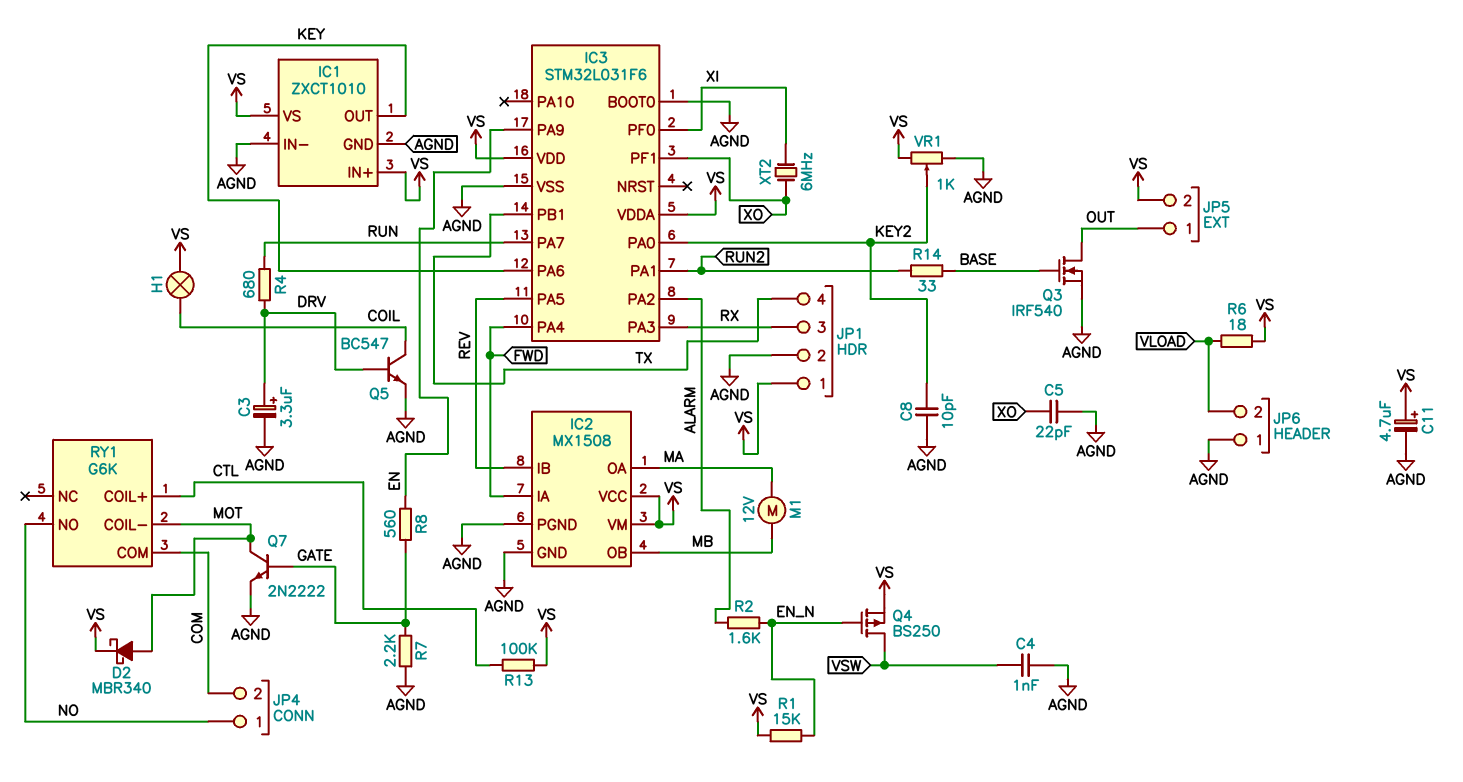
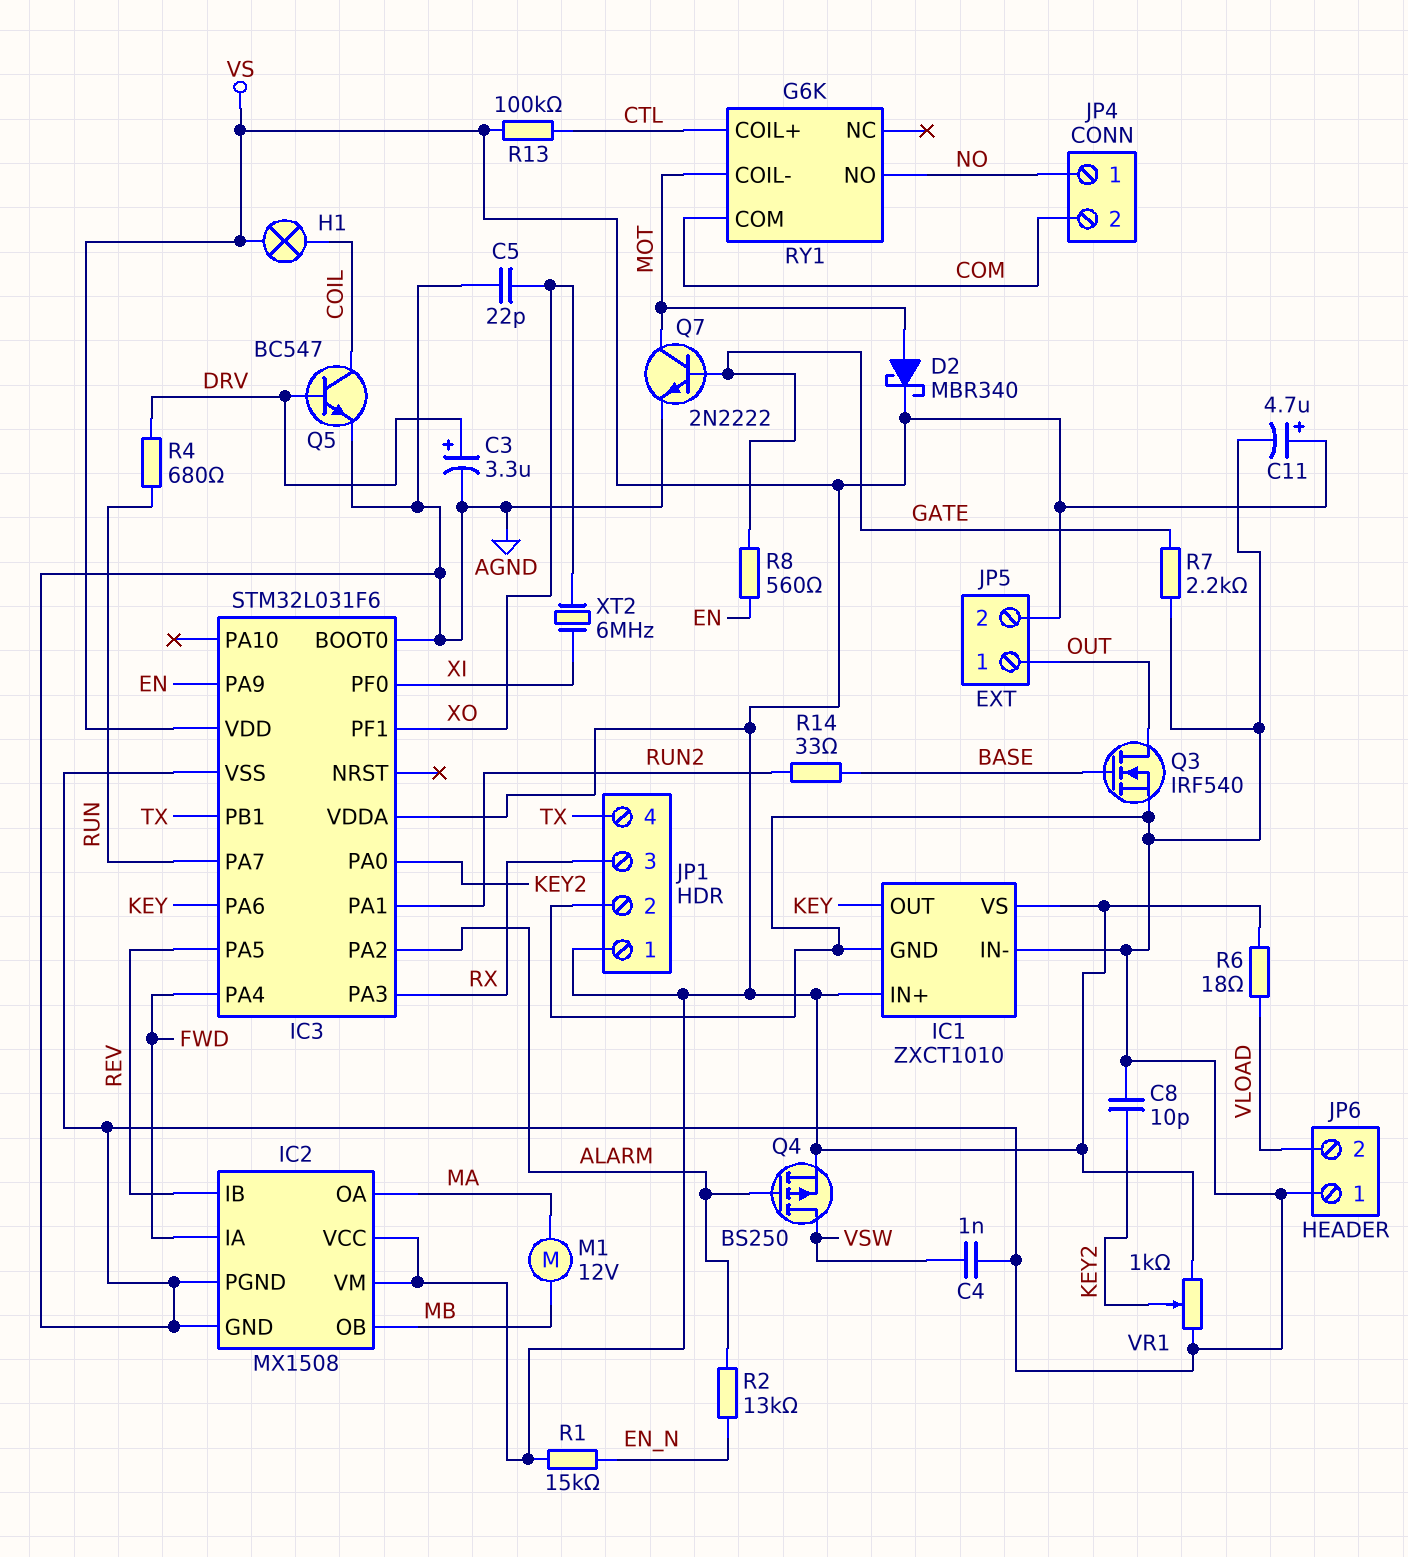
Q4: PMOS BS250 (G EN_N, D VSW, S VS) -> PMOS BS250 (G ALARM, D VSW, S VS)
R2: 1.6k (ALARM, EN_N) -> 13k (ALARM, EN_N)

